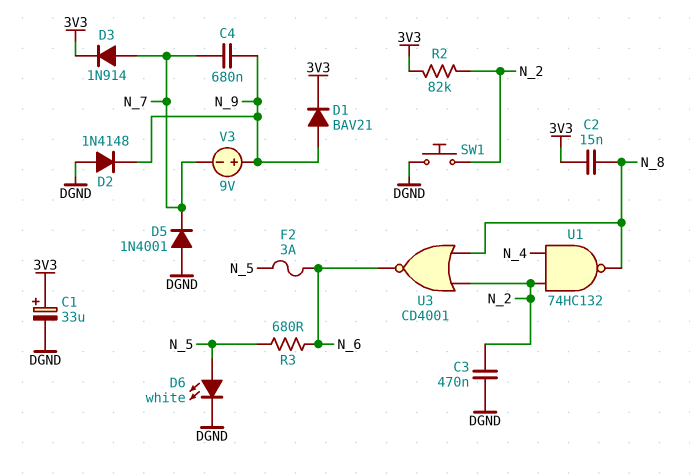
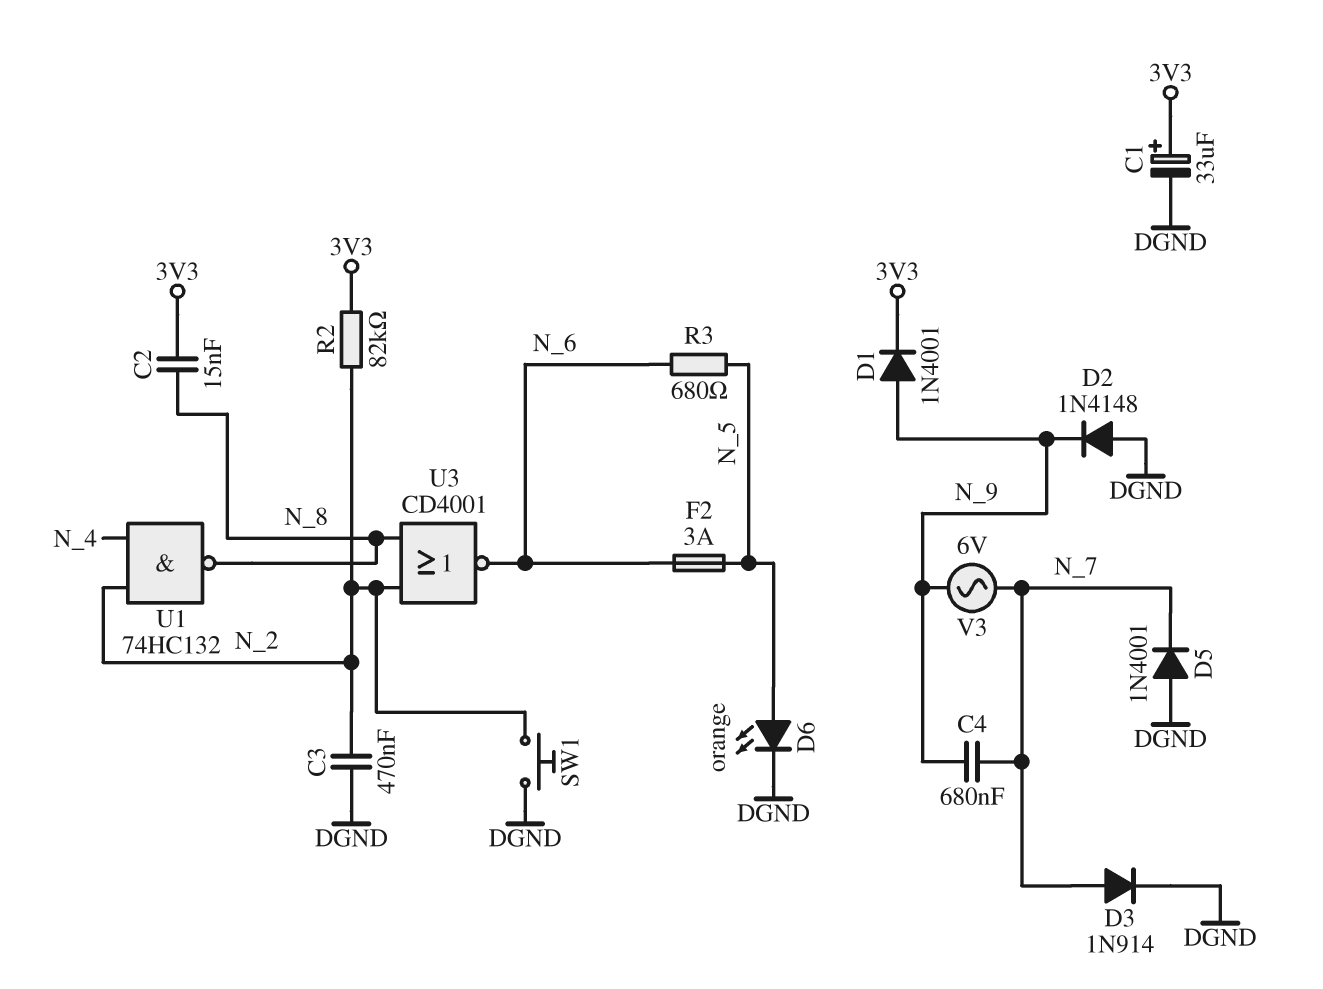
D1: diode BAV21 (A N_9, K 3V3) -> diode 1N4001 (A N_9, K 3V3)
D3: diode 1N914 (A N_7, K 3V3) -> diode 1N914 (A N_7, K DGND)
D6: LED white (A N_5, K DGND) -> LED orange (A N_5, K DGND)
V3: 9V (plus N_9, minus N_7) -> AC 6V (N_7, N_9)

